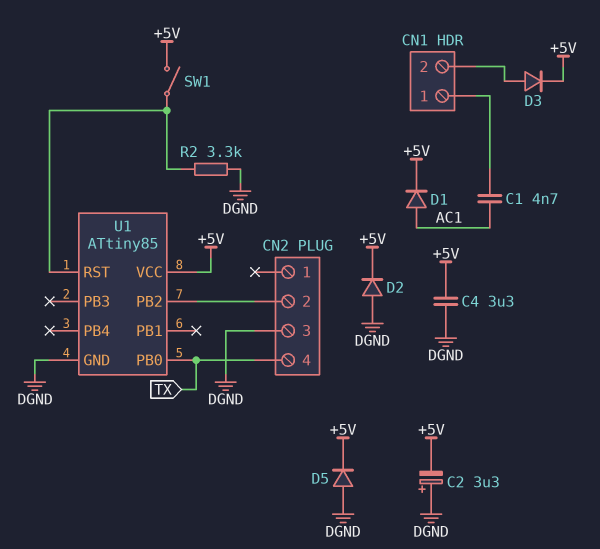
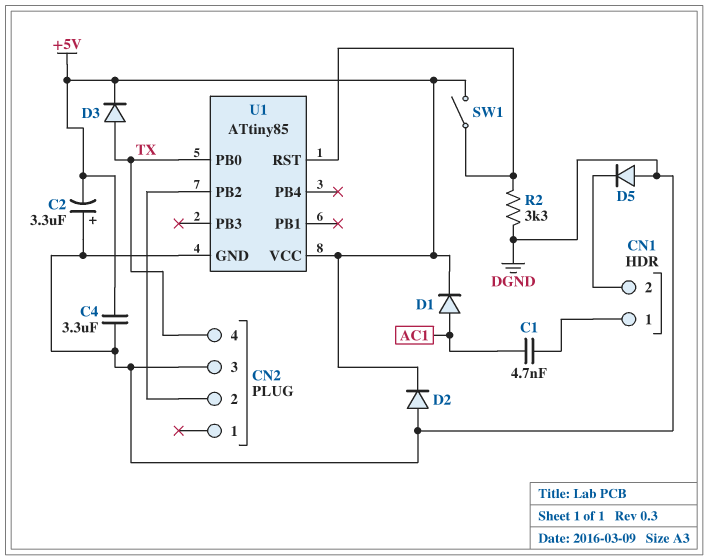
D3: diode (A CN1/2, K +5V) -> diode (A TX, K +5V)
D5: diode (A DGND, K +5V) -> diode (A DGND, K CN1/2)

